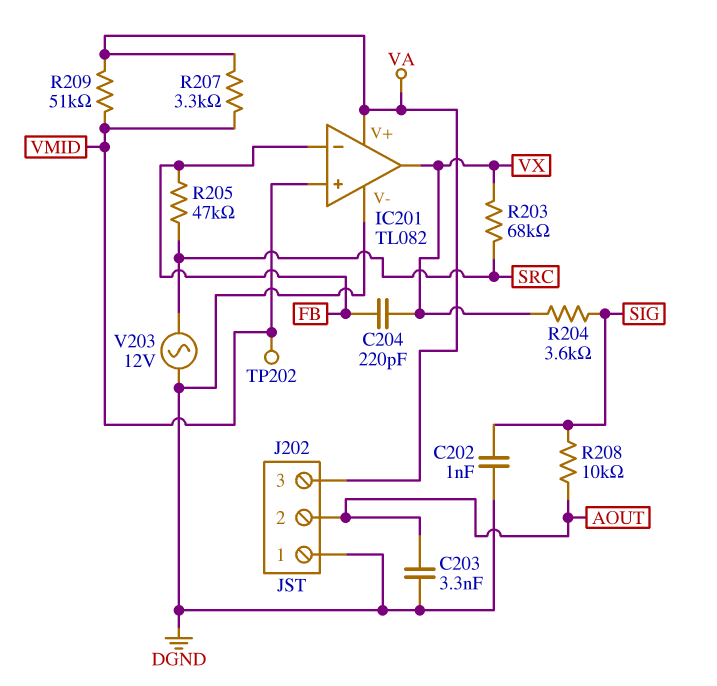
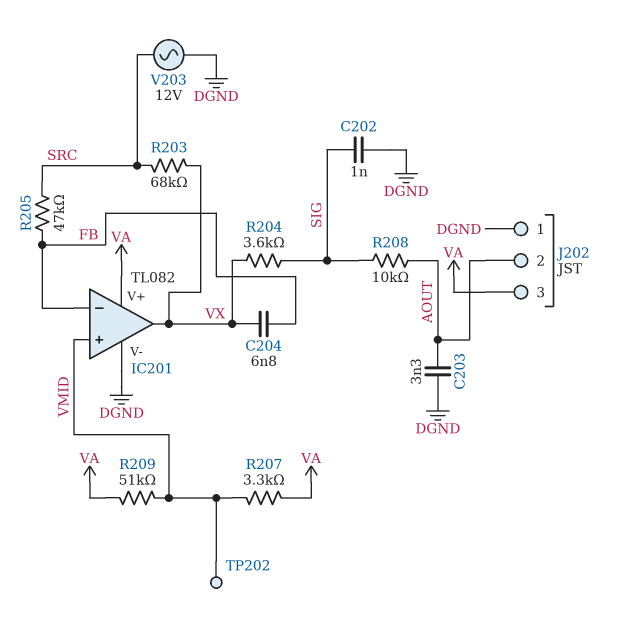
C204: 220pF (FB, VX) -> 6.8nF (FB, VX)

